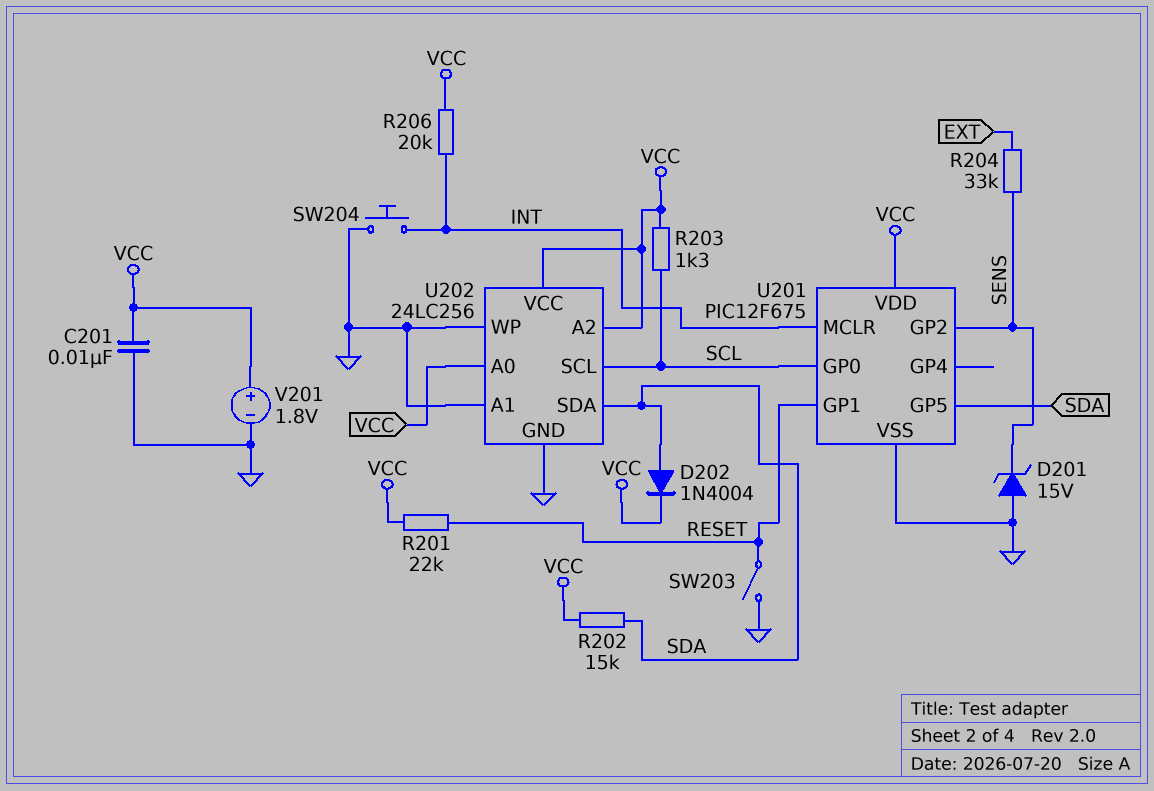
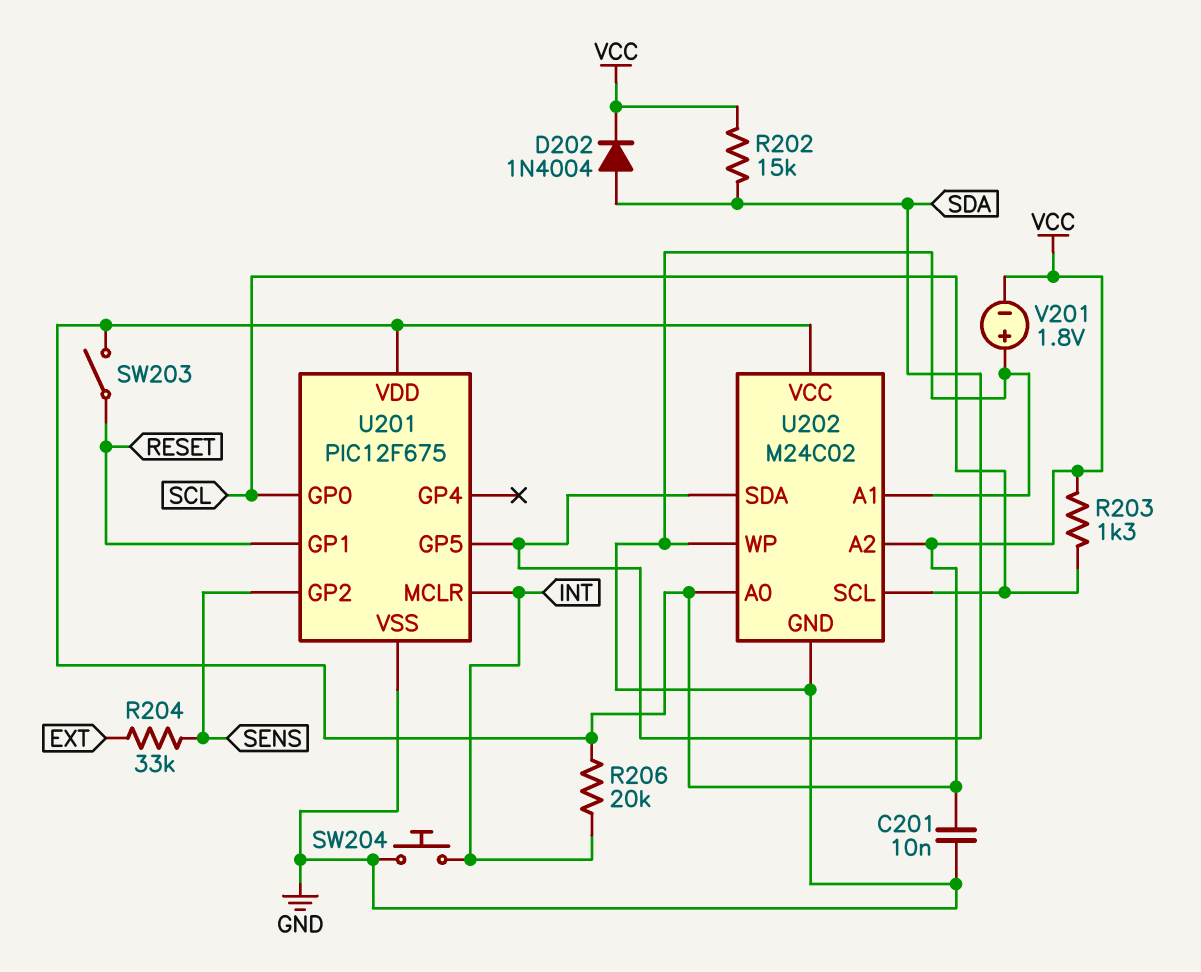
D201: zener 15V (A GND, K SENS) -> none
R201: 22k (RESET, VCC) -> none
SW203: switch (GND, RESET) -> switch (RESET, VCC)
U202: 24LC256 -> M24C02
V201: 1.8V (plus VCC, minus GND) -> 1.8V (plus GND, minus VCC)

